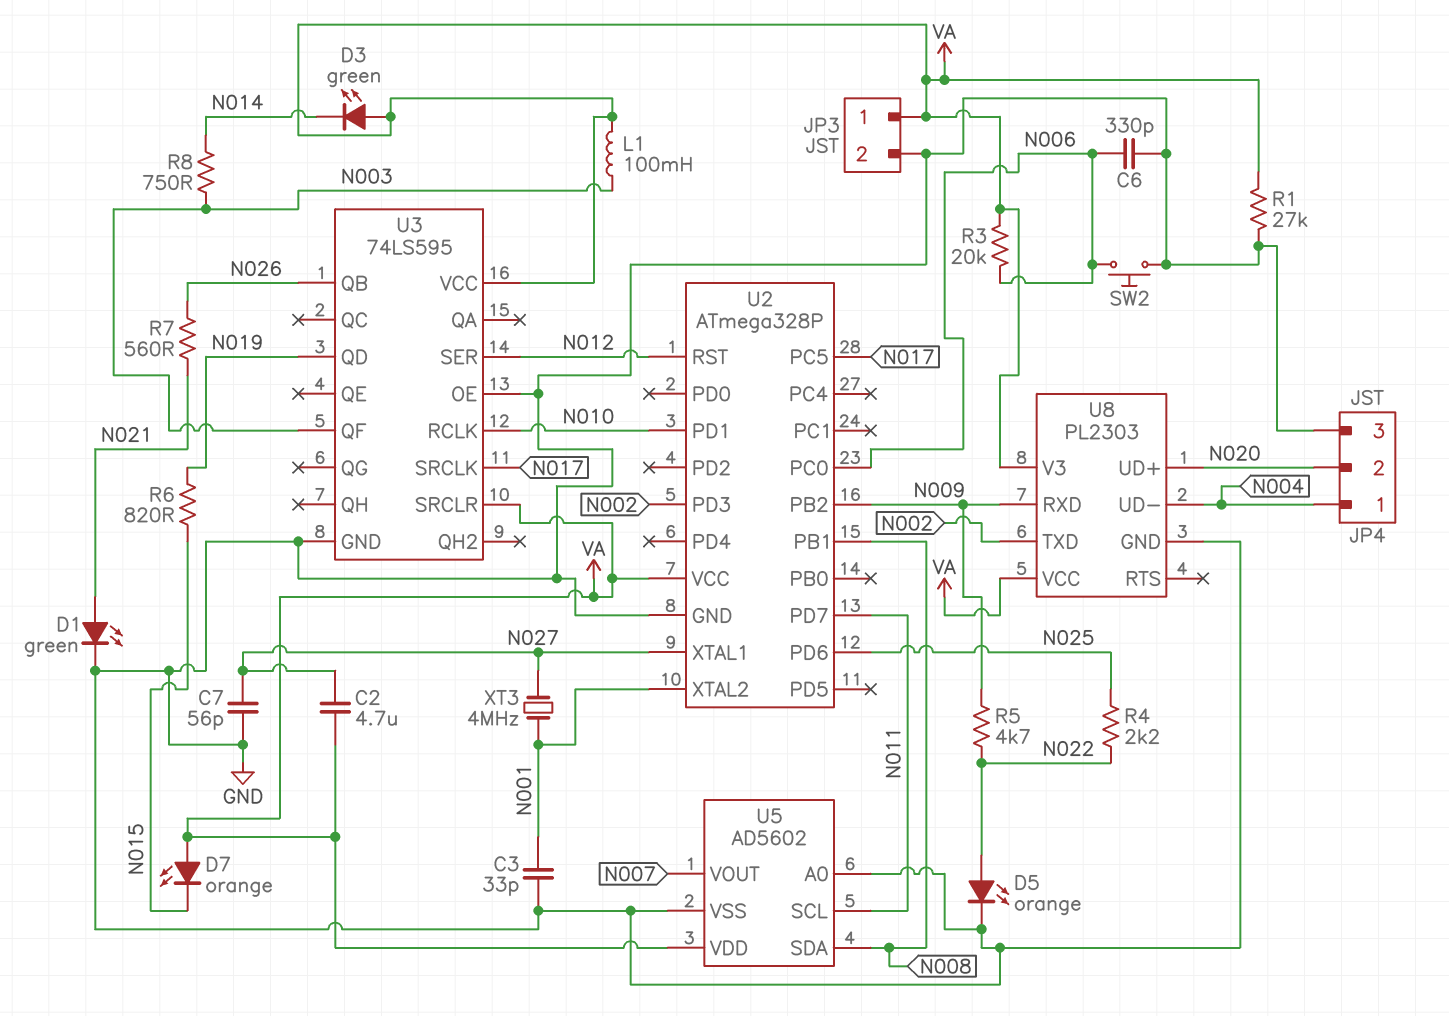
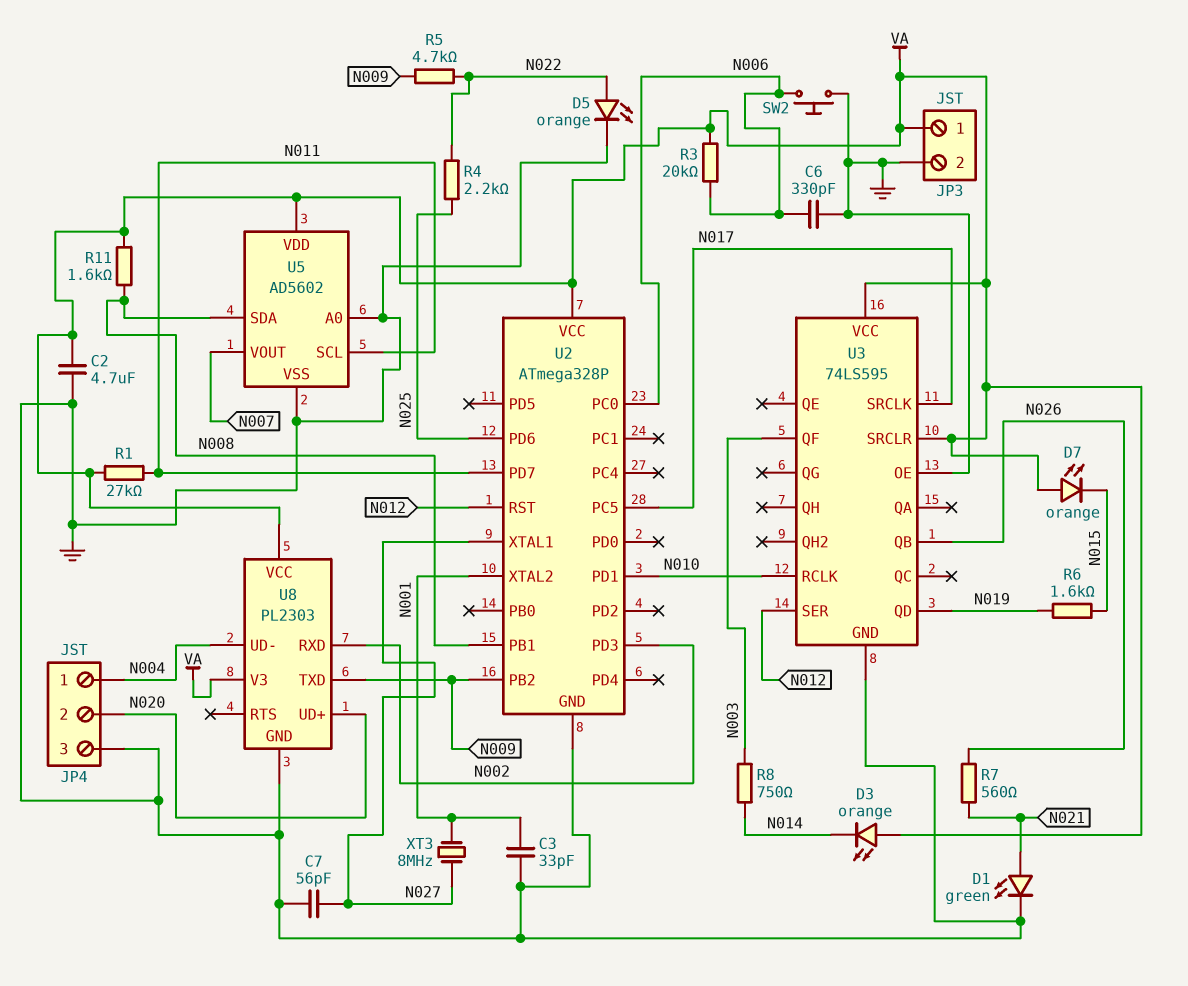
C2: 4.7uF (N027, VA) -> 4.7uF (GND, VA)
D3: LED green (A VA, K N014) -> LED orange (A VA, K N014)
L1: 100mH (N003, VA) -> none
R1: 27k (GND, VA) -> 27k (N011, VA)
R6: 820 (N015, N019) -> 1.6k (N015, N019)
R11: none -> 1.6k (N008, VA)
U8 pin RXD: N009 -> N002
U8 pin TXD: N002 -> N009
XT3: 4MHz (N001, N027) -> 8MHz (N001, N027)

